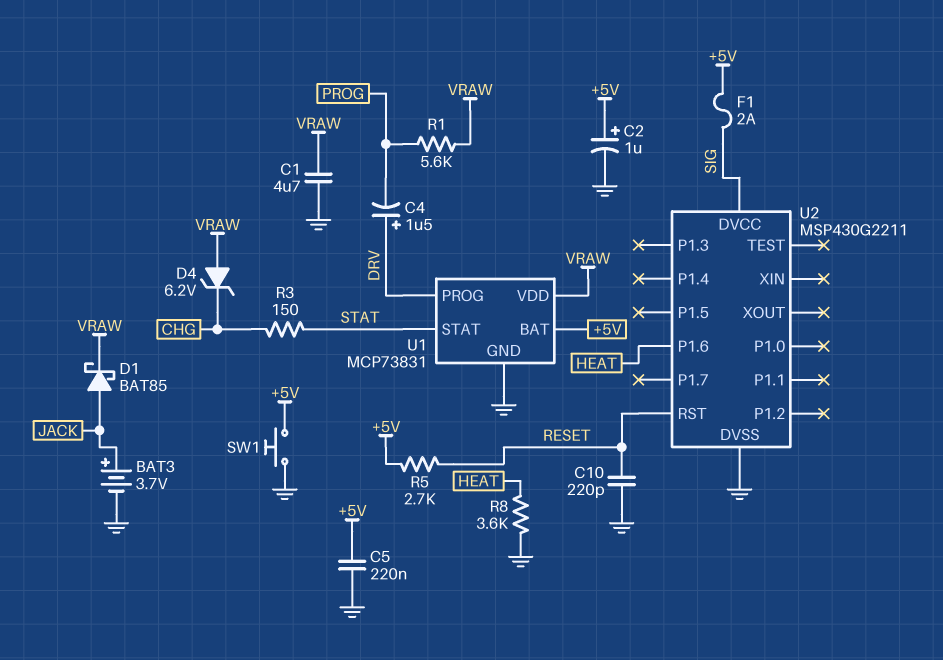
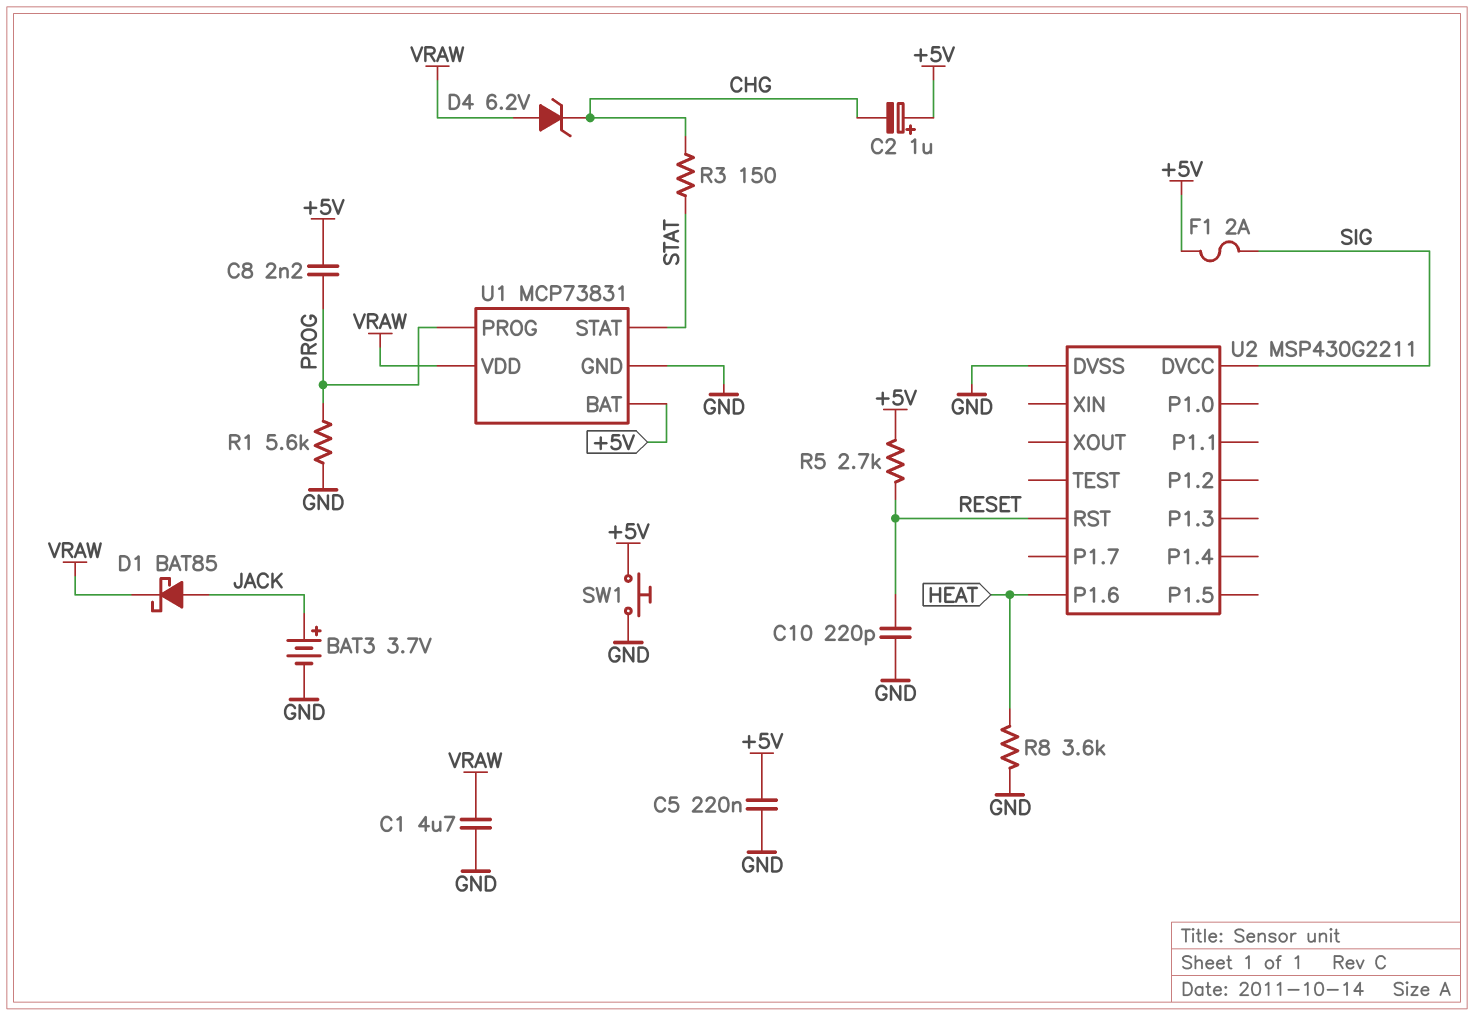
C2: 1uF (plus +5V, minus GND) -> 1uF (plus +5V, minus CHG)
C4: 1.5uF (plus DRV, minus PROG) -> none
C8: none -> 2.2nF (+5V, PROG)
R1: 5.6k (PROG, VRAW) -> 5.6k (GND, PROG)
U1 pin PROG: DRV -> PROG

